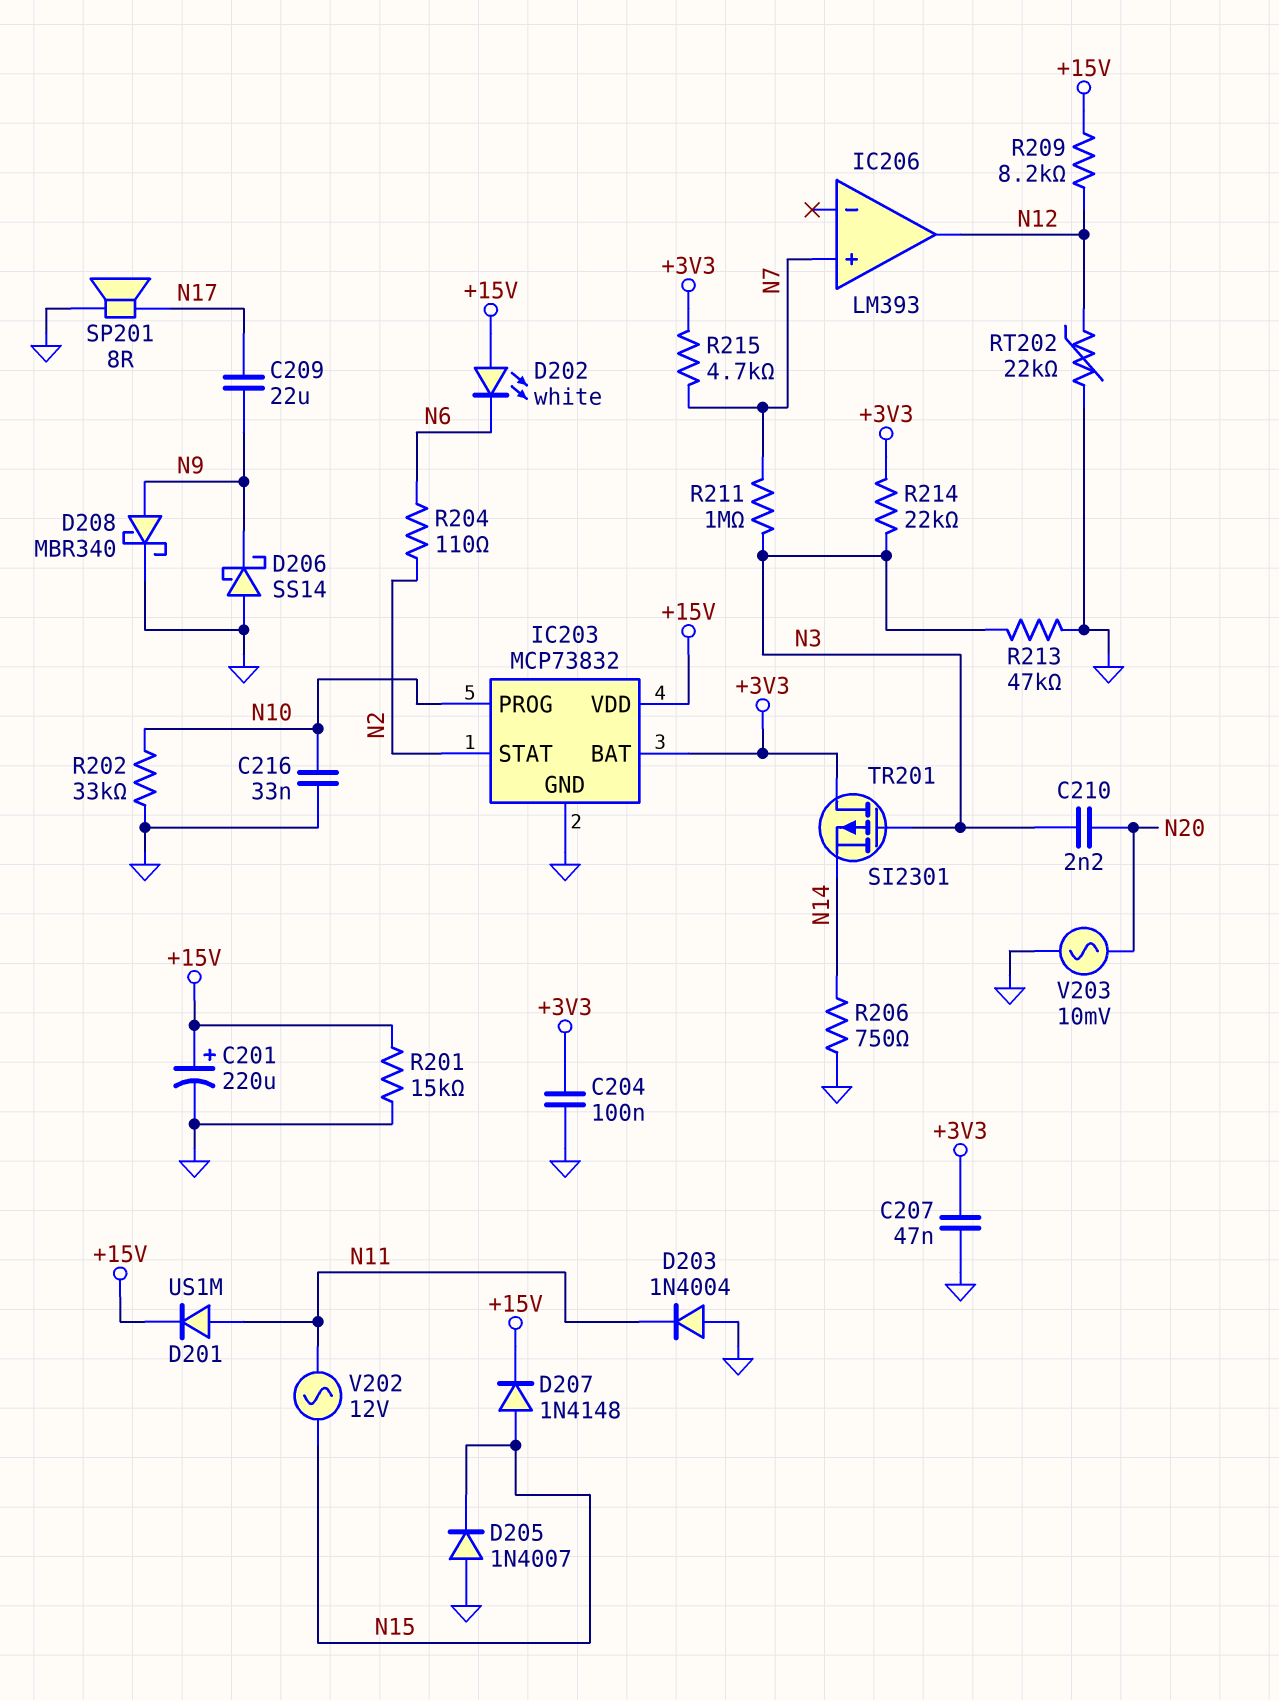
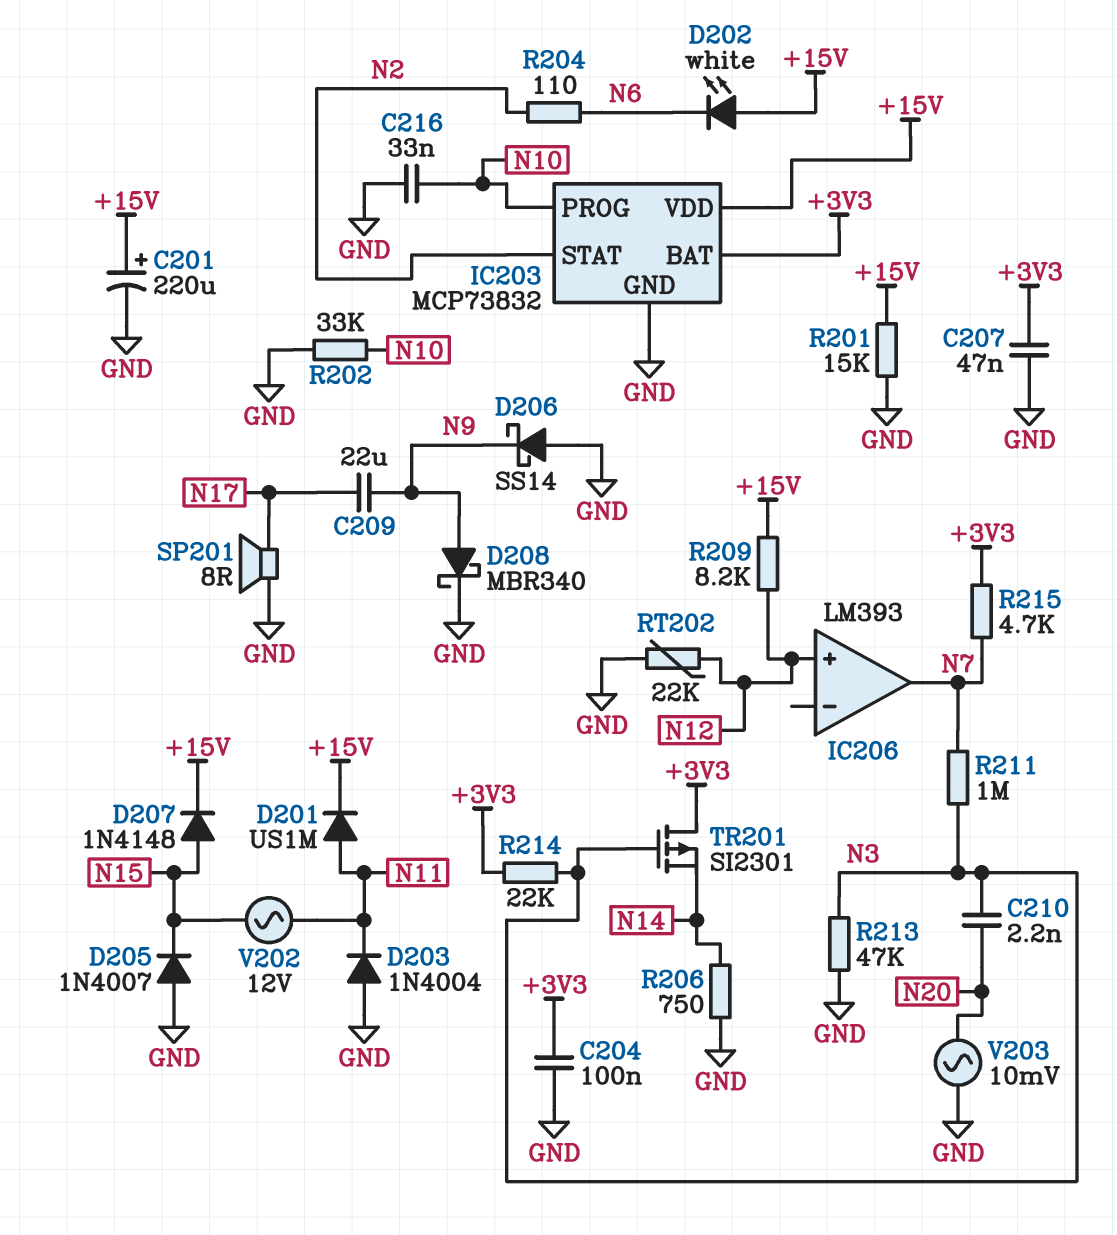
IC206 pin in+: N7 -> N12
IC206 pin out: N12 -> N7

